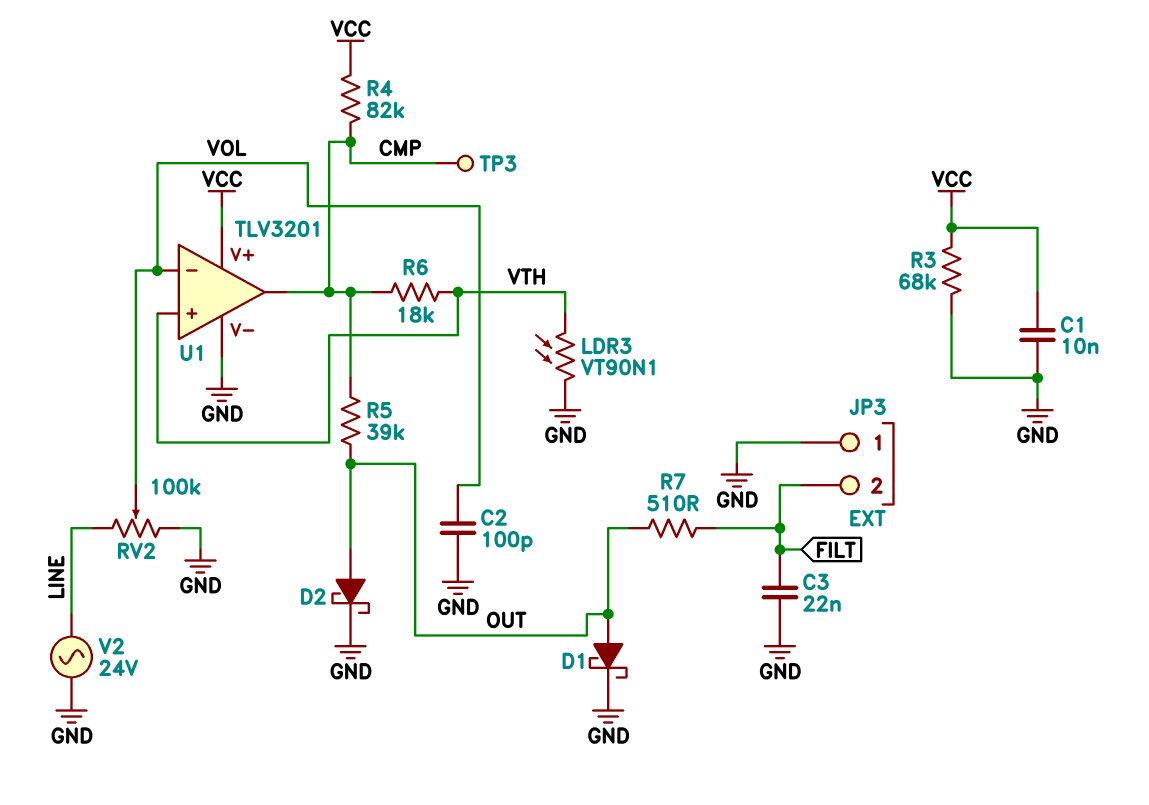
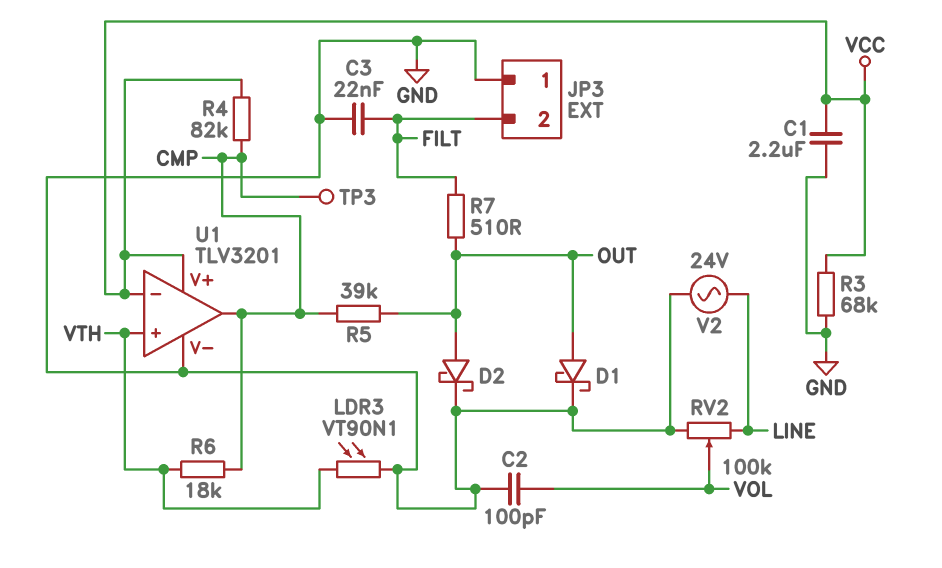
C1: 10nF (GND, VCC) -> 2.2uF (GND, VCC)
U1 pin in-: VOL -> VCC

